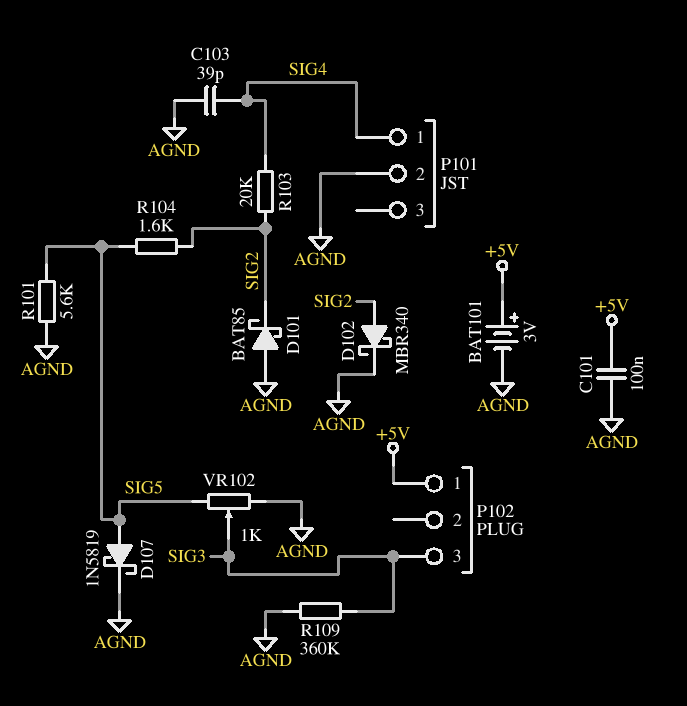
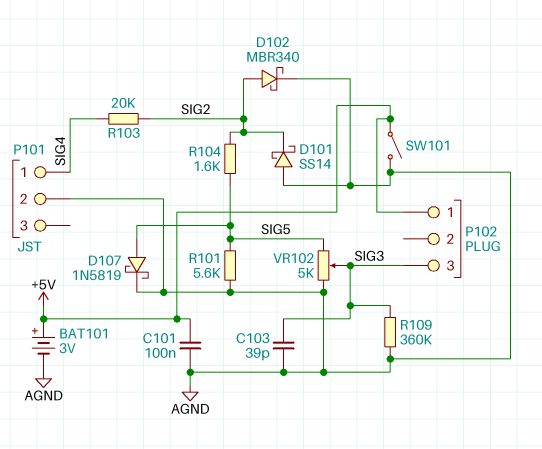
C103: 39pF (AGND, SIG4) -> 39pF (AGND, SIG3)
D101: schottky BAT85 (A AGND, K SIG2) -> schottky SS14 (A AGND, K SIG2)
SW101: none -> switch (+5V, AGND)
VR102: 1k (AGND, SIG5, wiper SIG3) -> 5k (AGND, SIG5, wiper SIG3)

